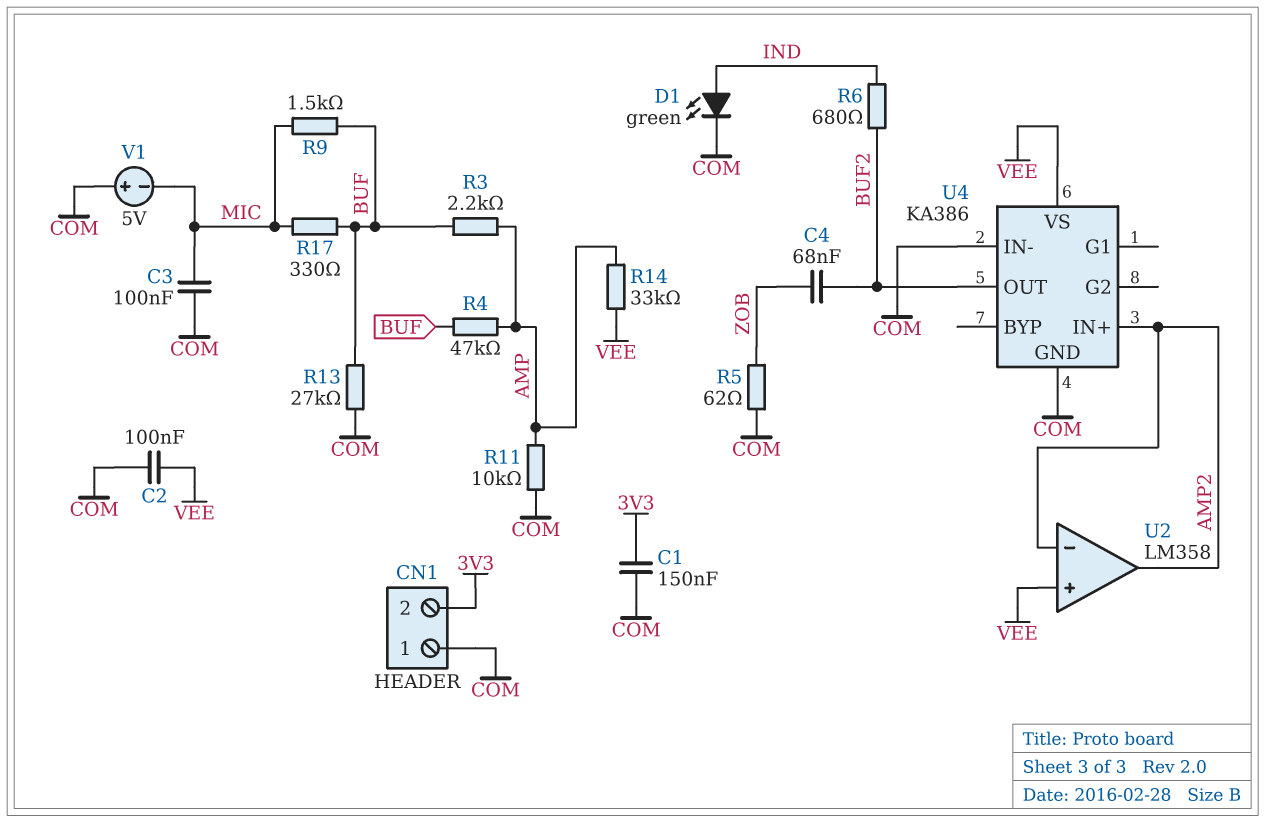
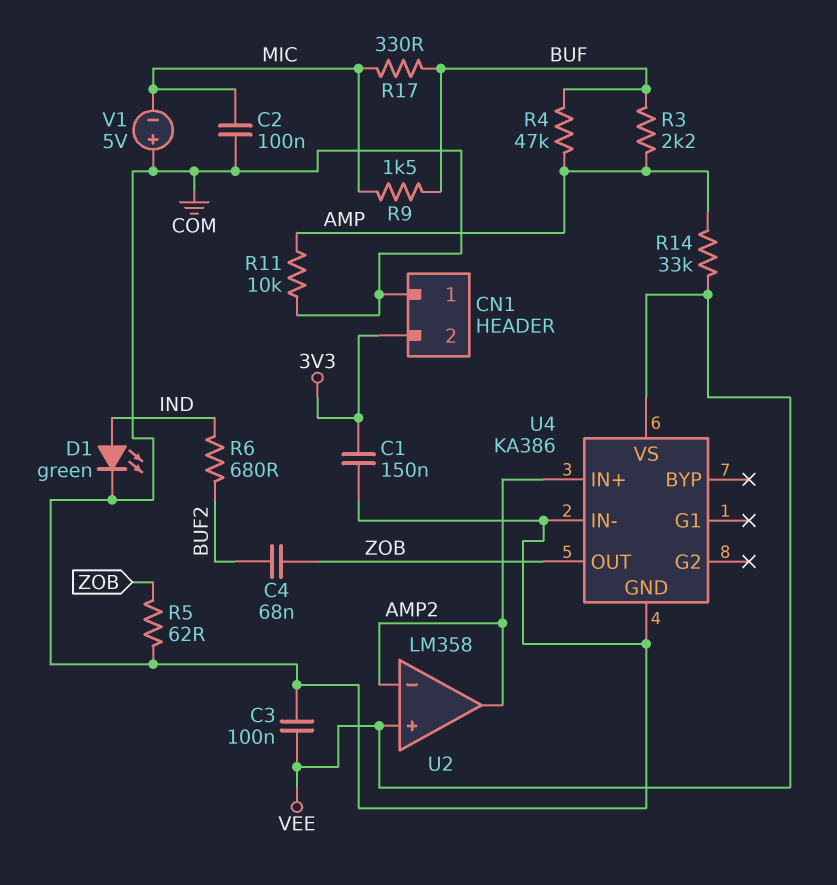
C2: 100nF (COM, VEE) -> 100nF (COM, MIC)
C3: 100nF (COM, MIC) -> 100nF (COM, VEE)
R13: 27k (BUF, COM) -> none
U4 pin OUT: BUF2 -> ZOB

